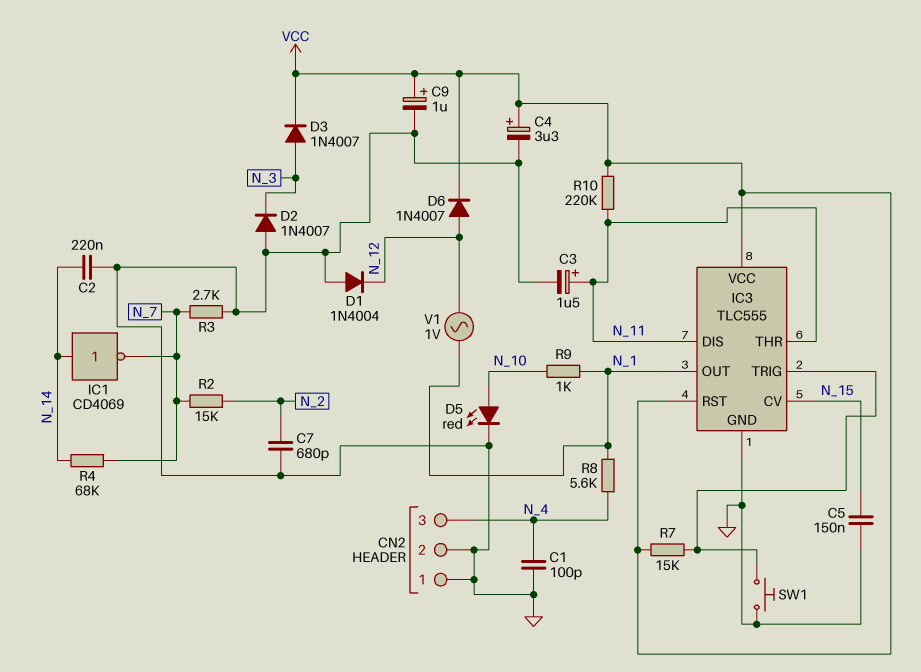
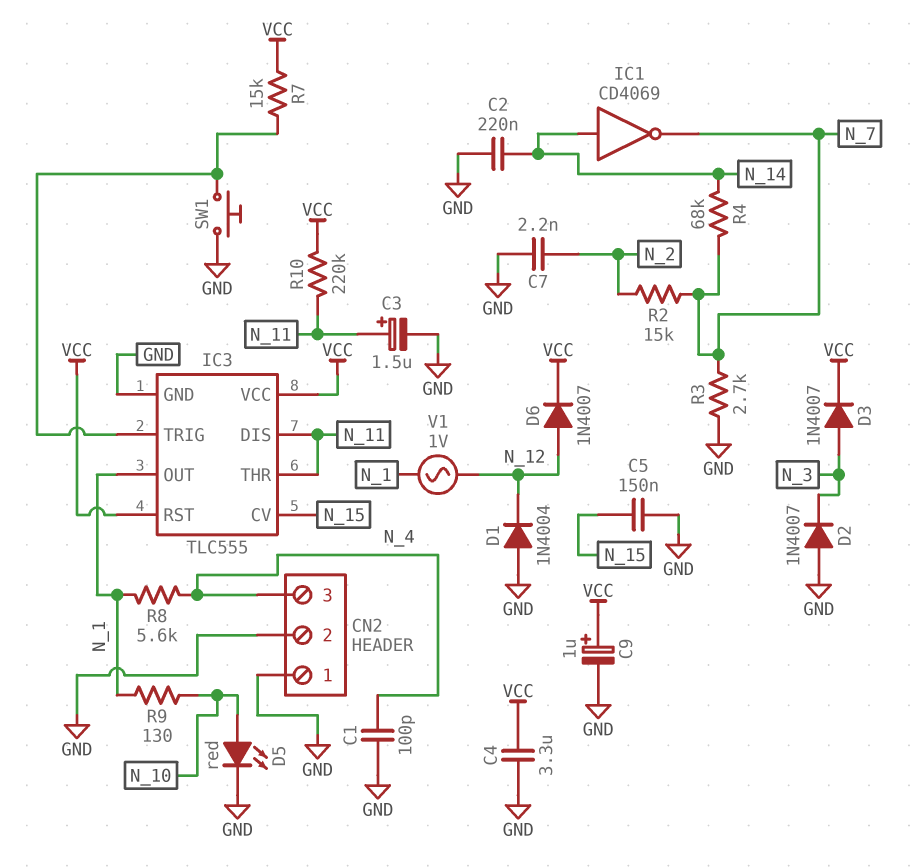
C4: 3.3uF (plus VCC, minus GND) -> 3.3uF (GND, VCC)
C7: 680pF (GND, N_2) -> 2.2nF (GND, N_2)
R9: 1k (N_1, N_10) -> 130 (N_1, N_10)

